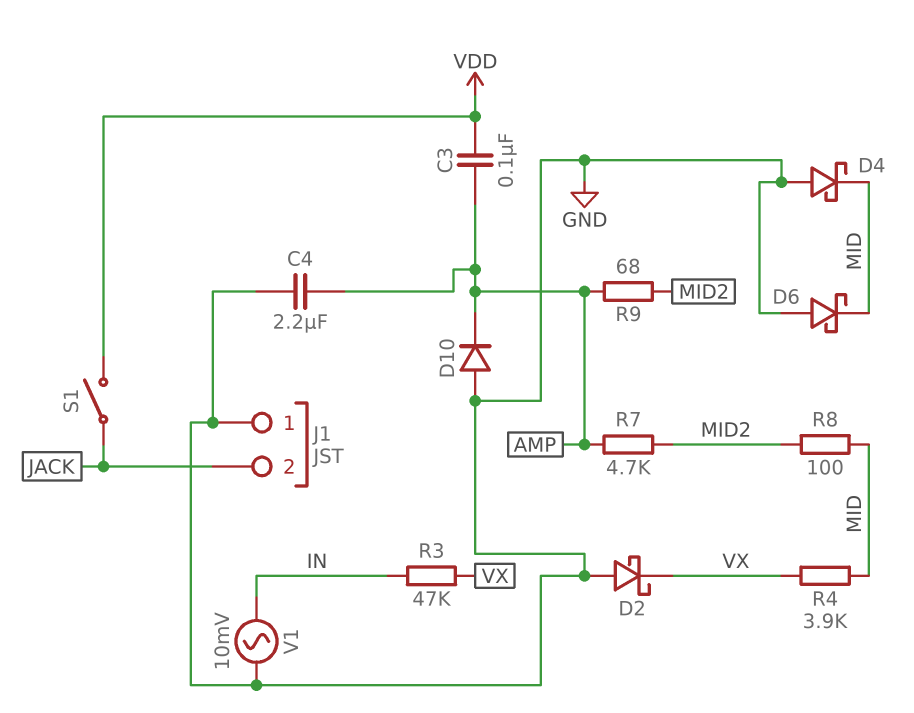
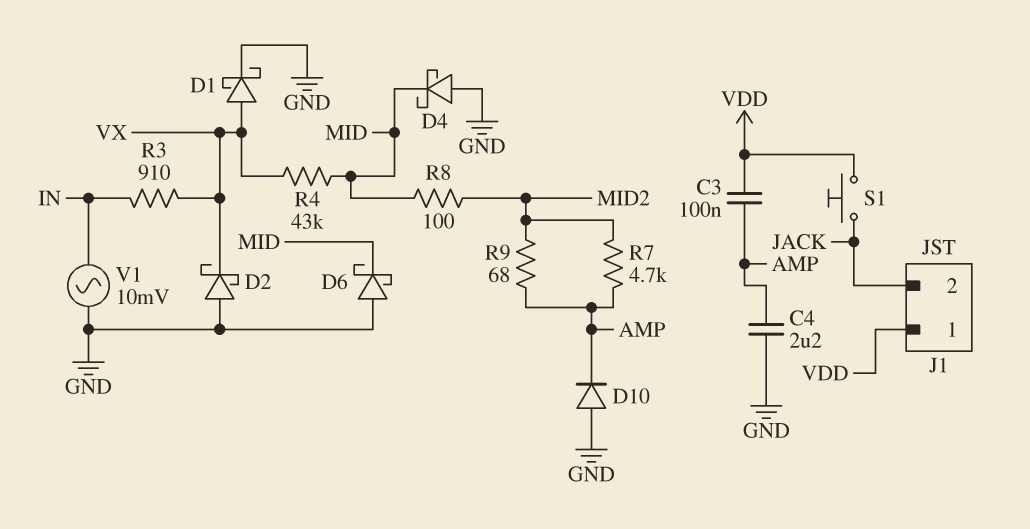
D1: none -> schottky (A VX, K GND)
J1 pin 1: GND -> VDD
R3: 47k (IN, VX) -> 910 (IN, VX)
R4: 3.9k (MID, VX) -> 43k (MID, VX)
S1: switch (JACK, VDD) -> button (JACK, VDD)

